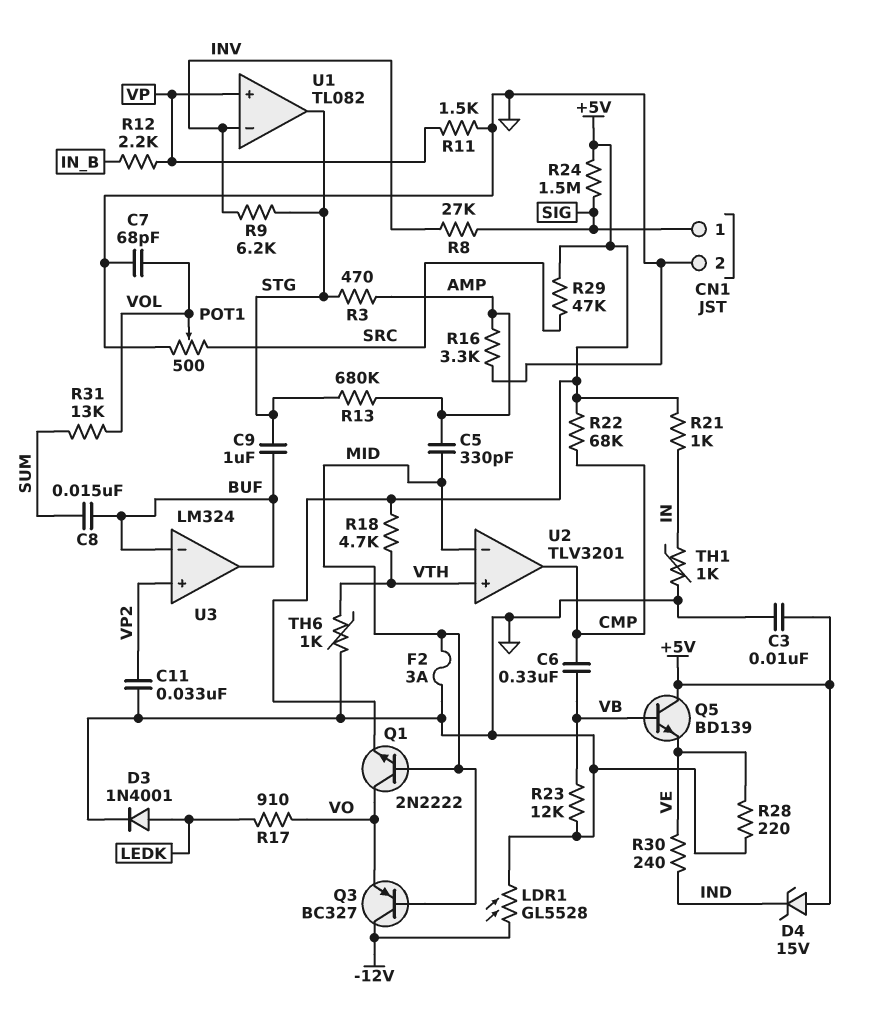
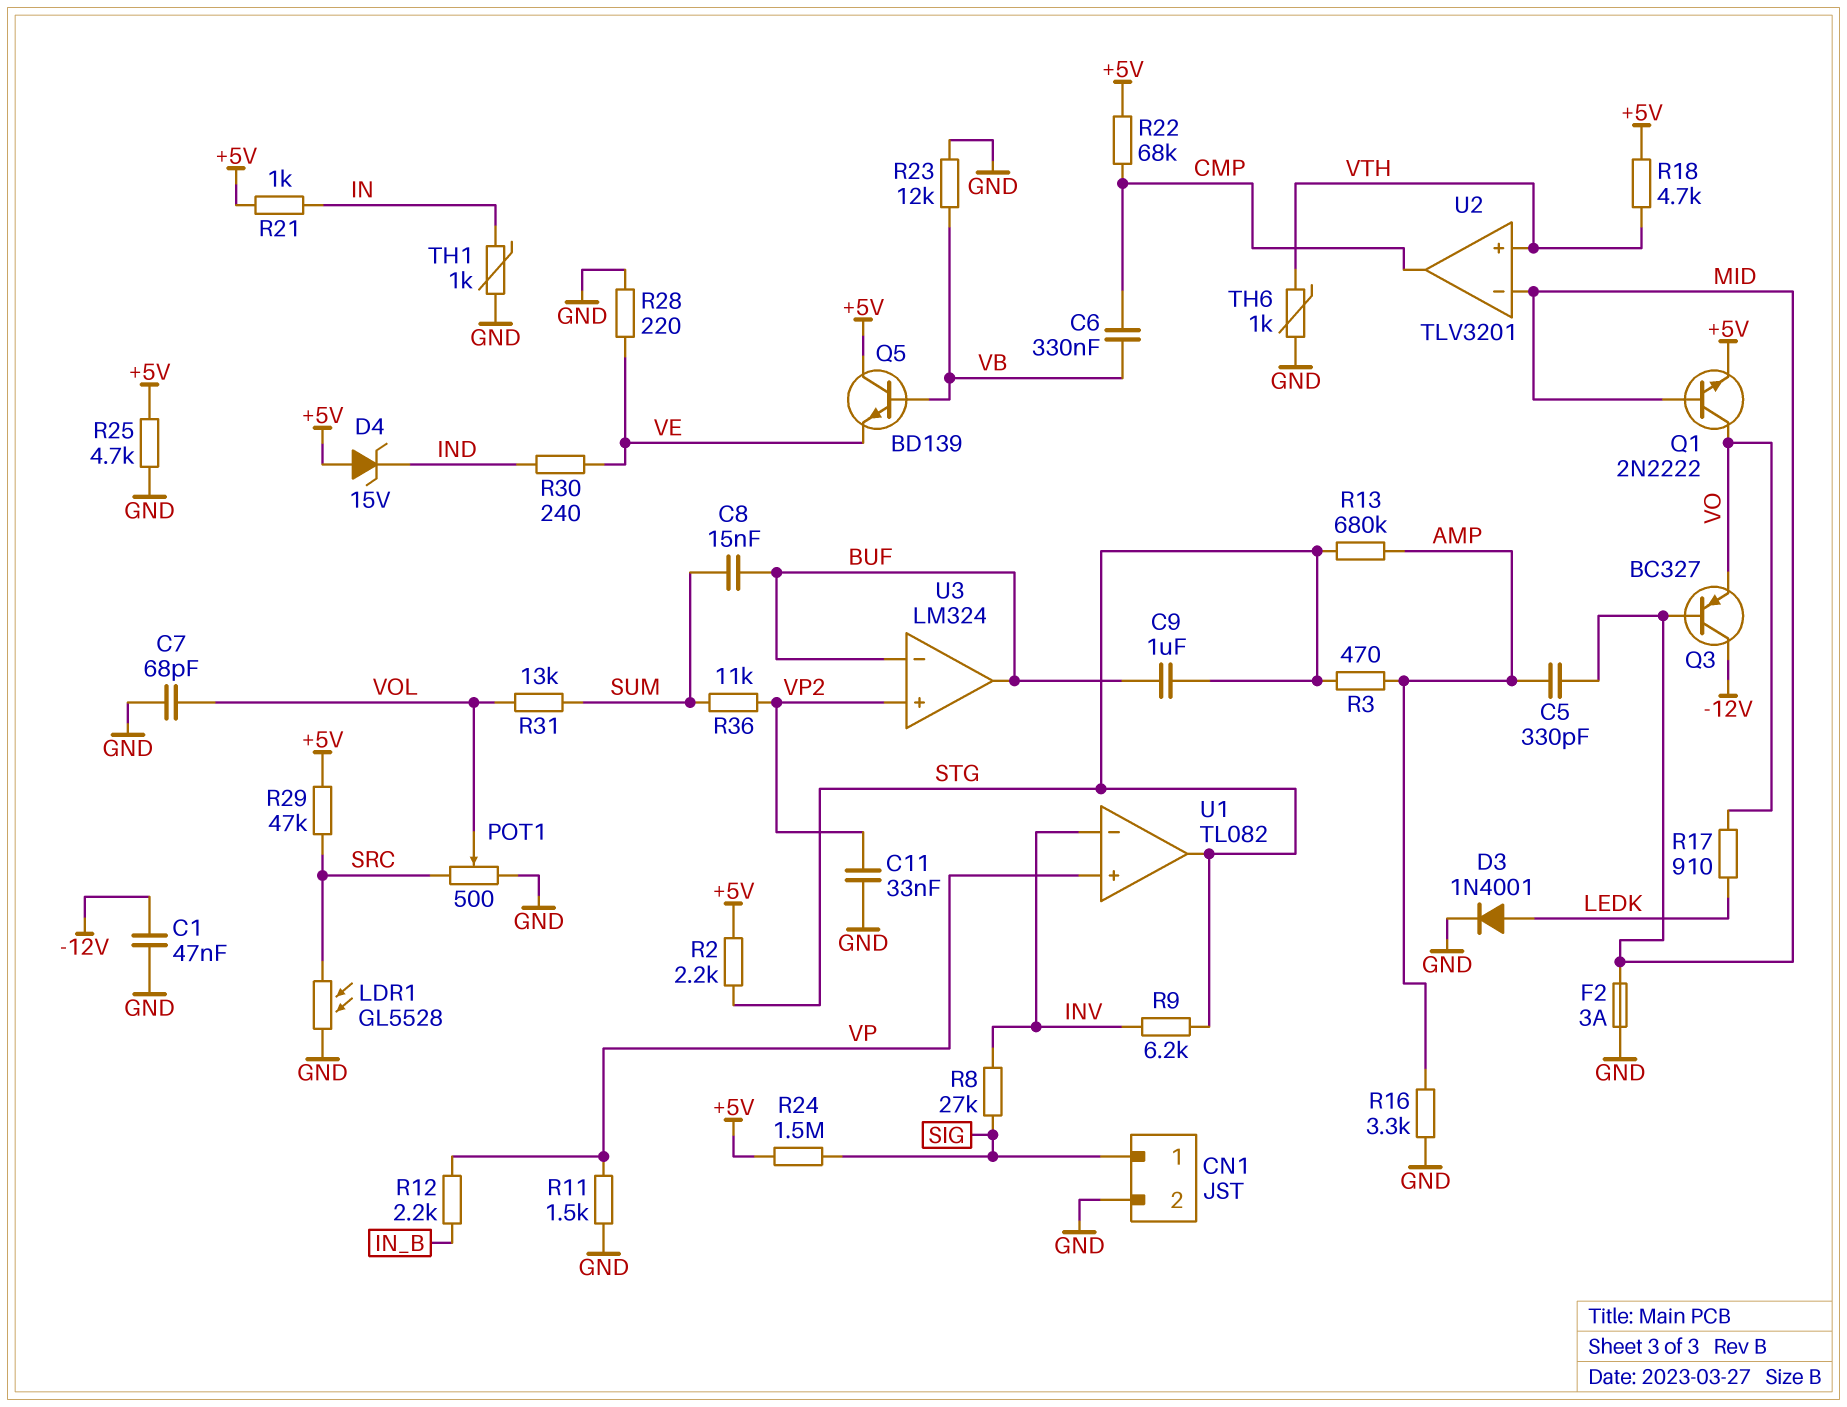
C1: none -> 47nF (-12V, GND)
C3: 10nF (+5V, GND) -> none
LDR1: GL5528 (-12V, GND) -> GL5528 (GND, SRC)
R2: none -> 2.2k (+5V, STG)
R25: none -> 4.7k (+5V, GND)
R36: none -> 11k (SUM, VP2)

